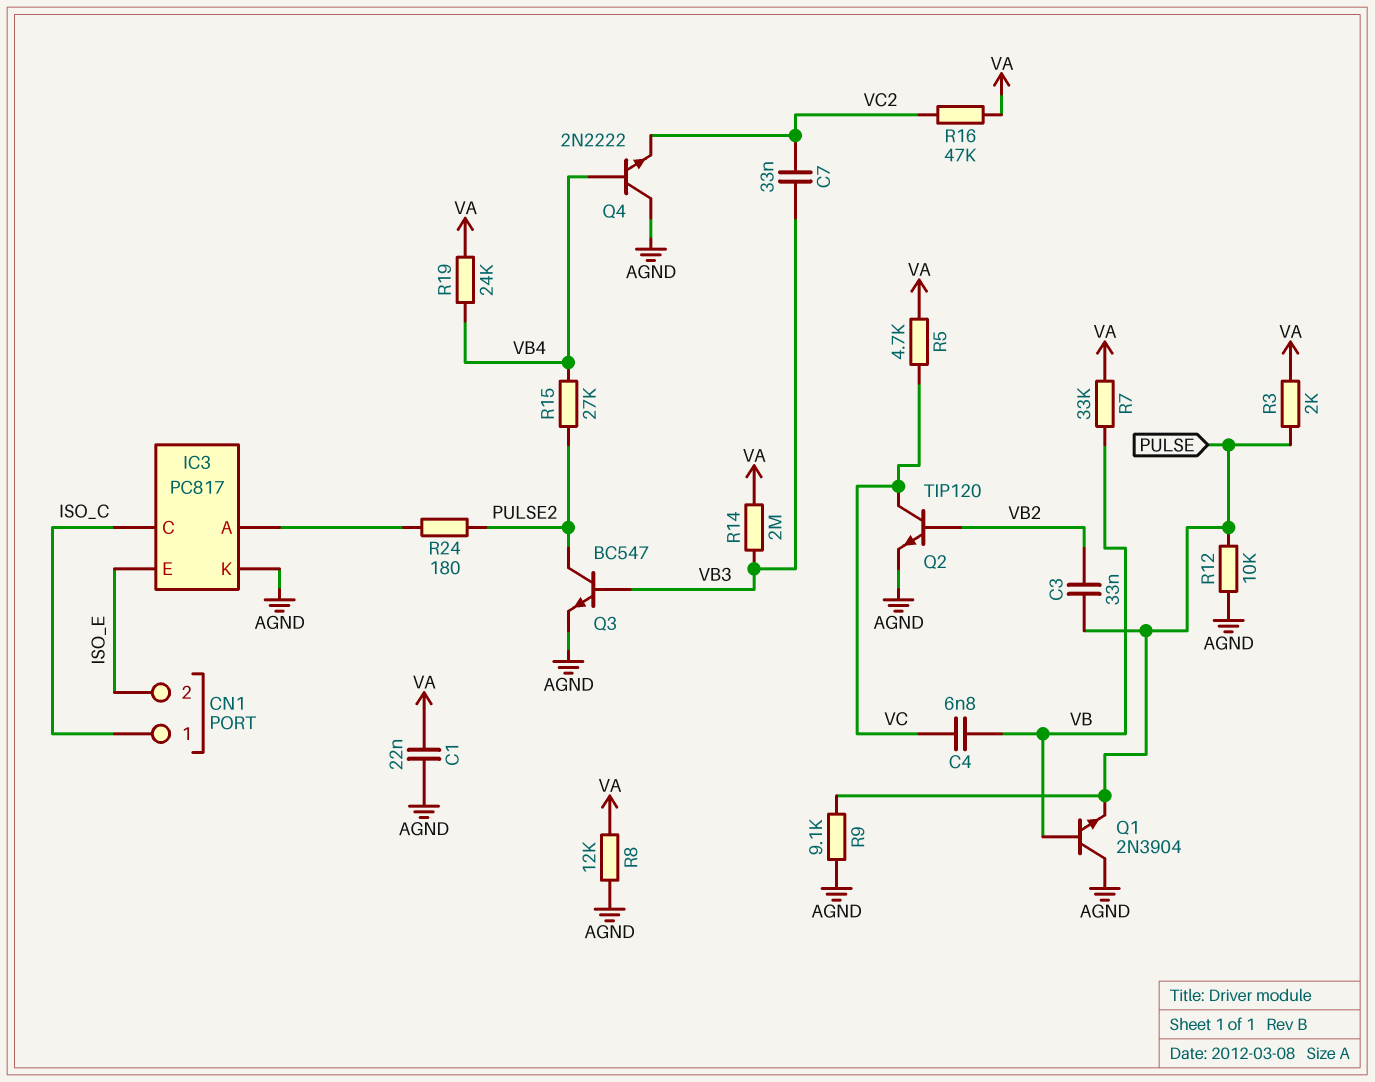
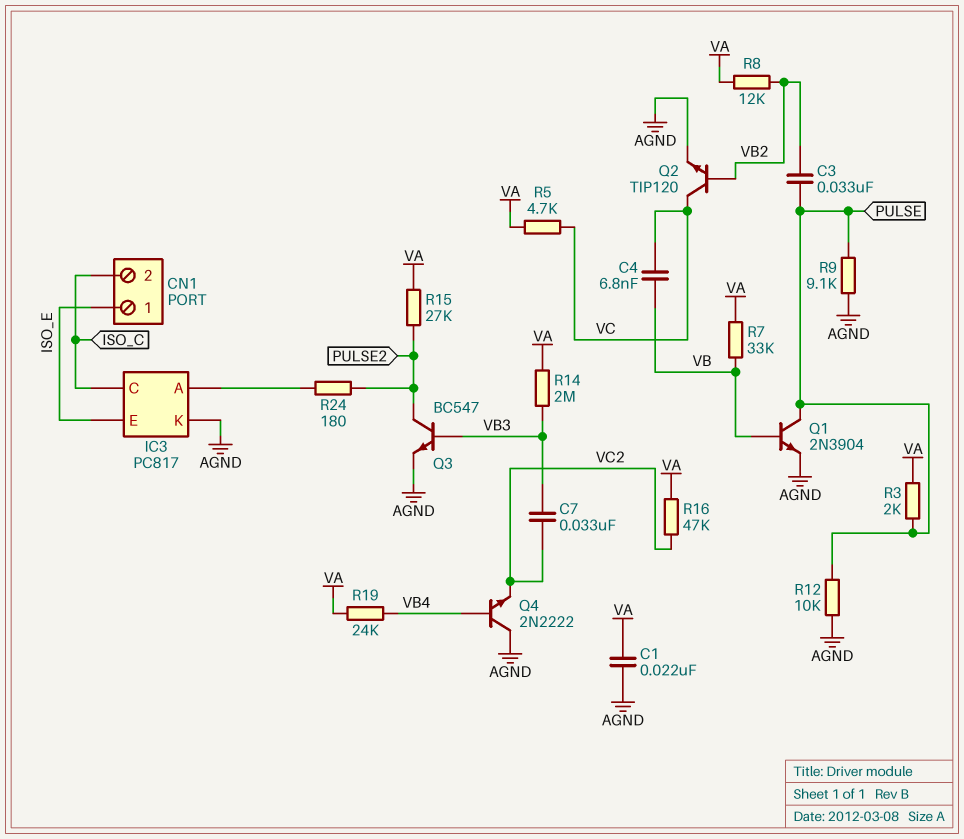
CN1 pin 1: ISO_C -> ISO_E
CN1 pin 2: ISO_E -> ISO_C
Q1: NPN 2N3904 (B VB, C AGND, E PULSE) -> NPN 2N3904 (B VB, C PULSE, E AGND)
R8: 12k (AGND, VA) -> 12k (VA, VB2)
R15: 27k (PULSE2, VB4) -> 27k (PULSE2, VA)

